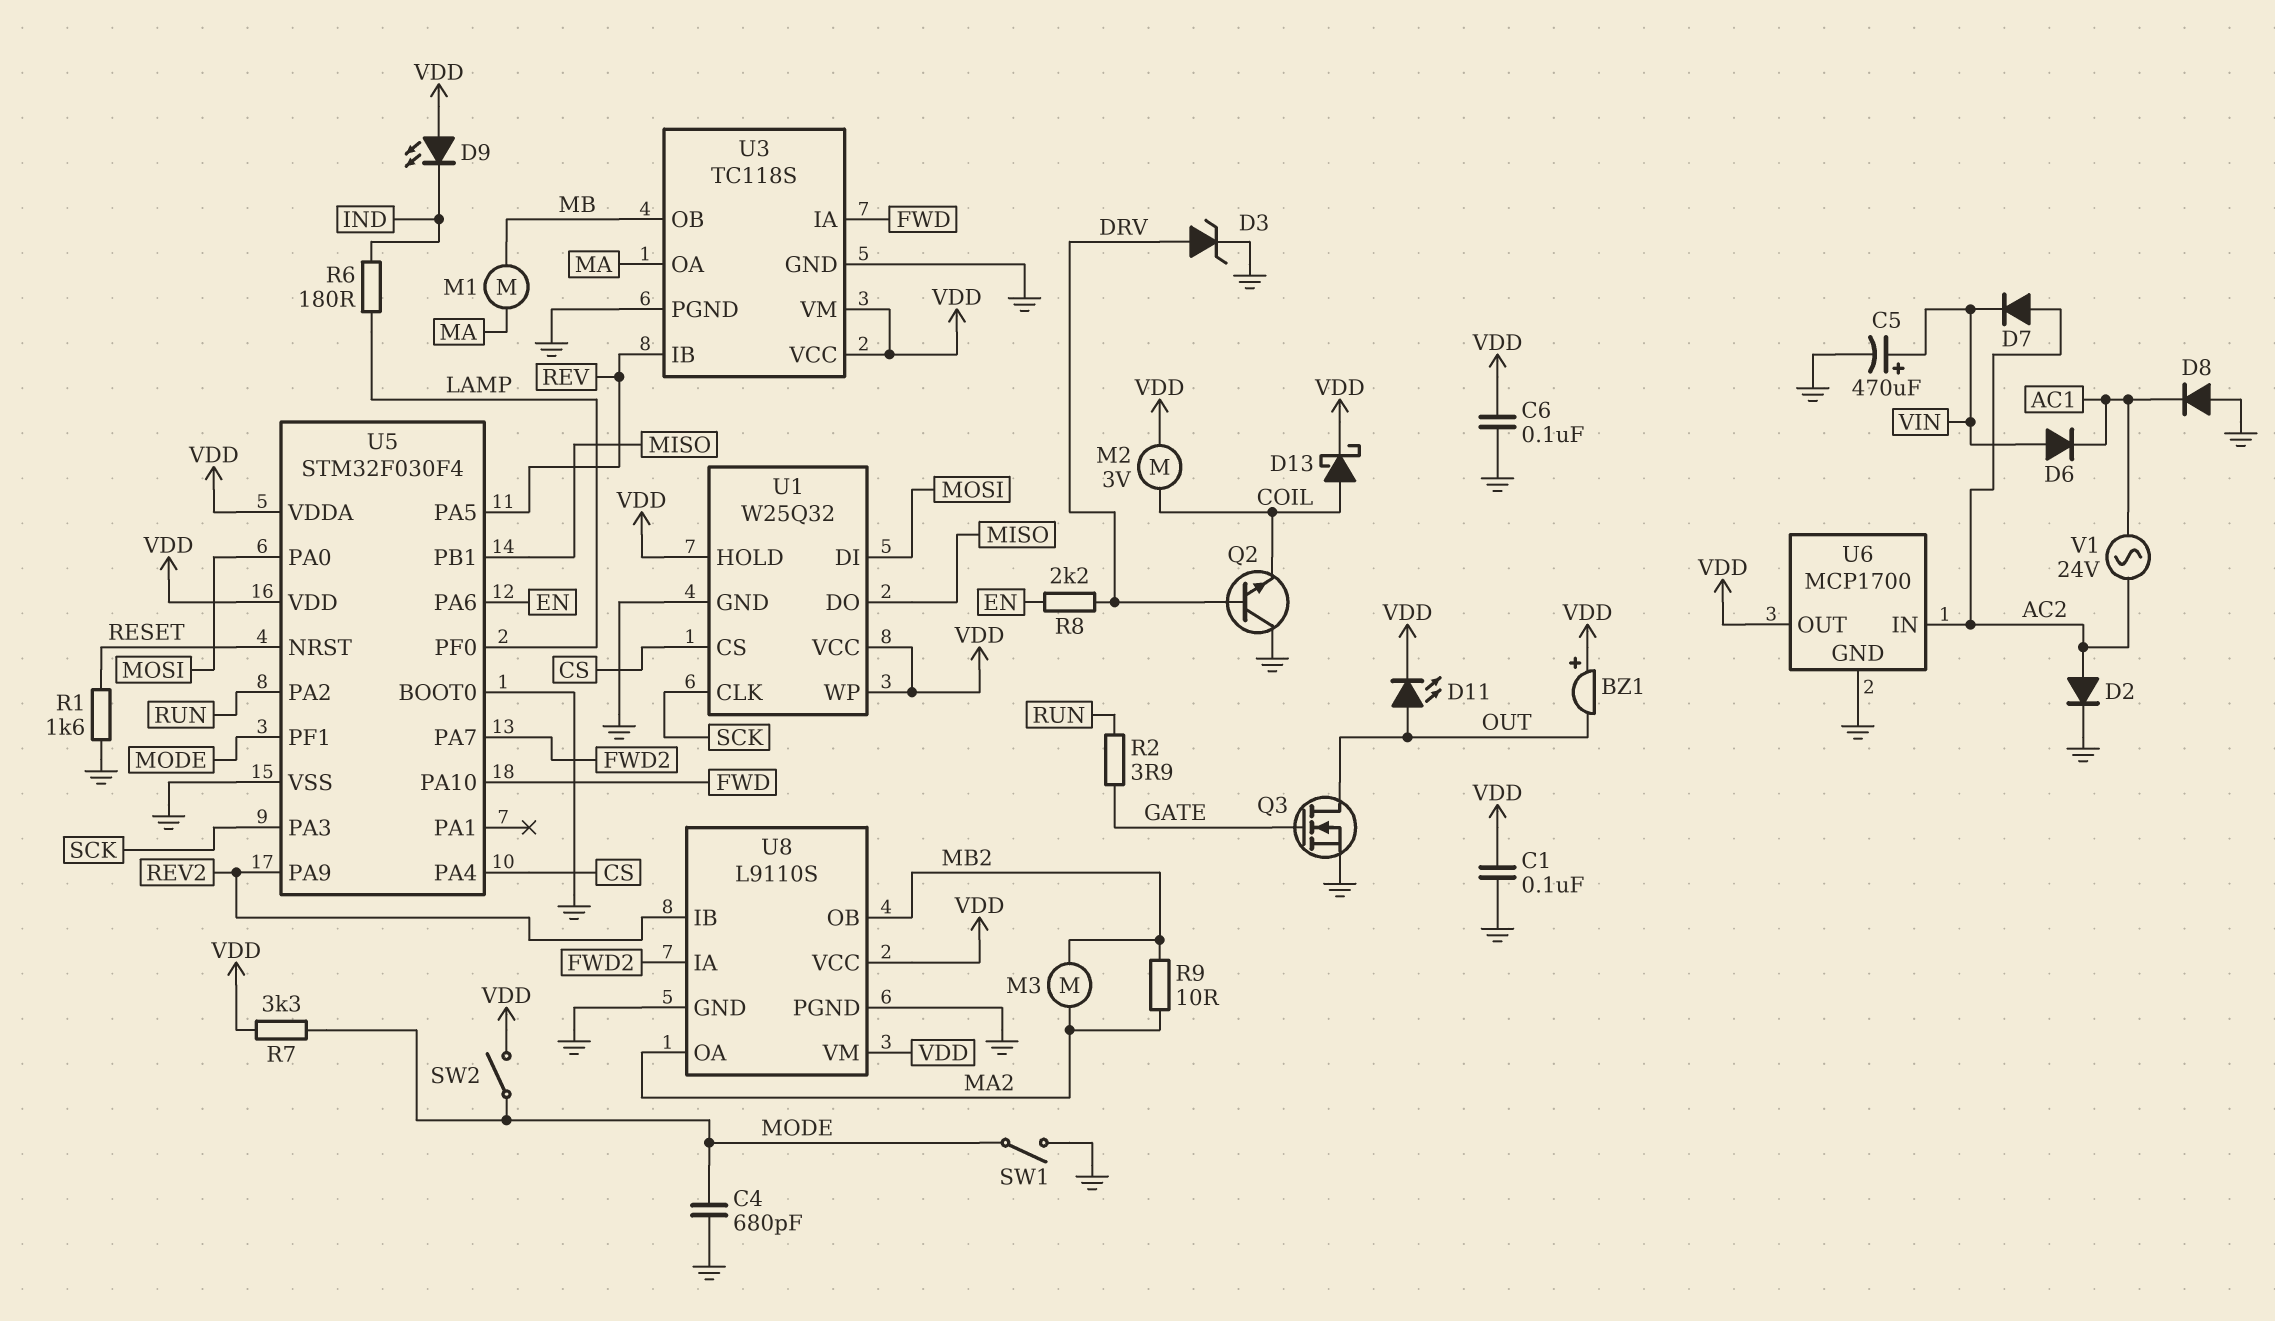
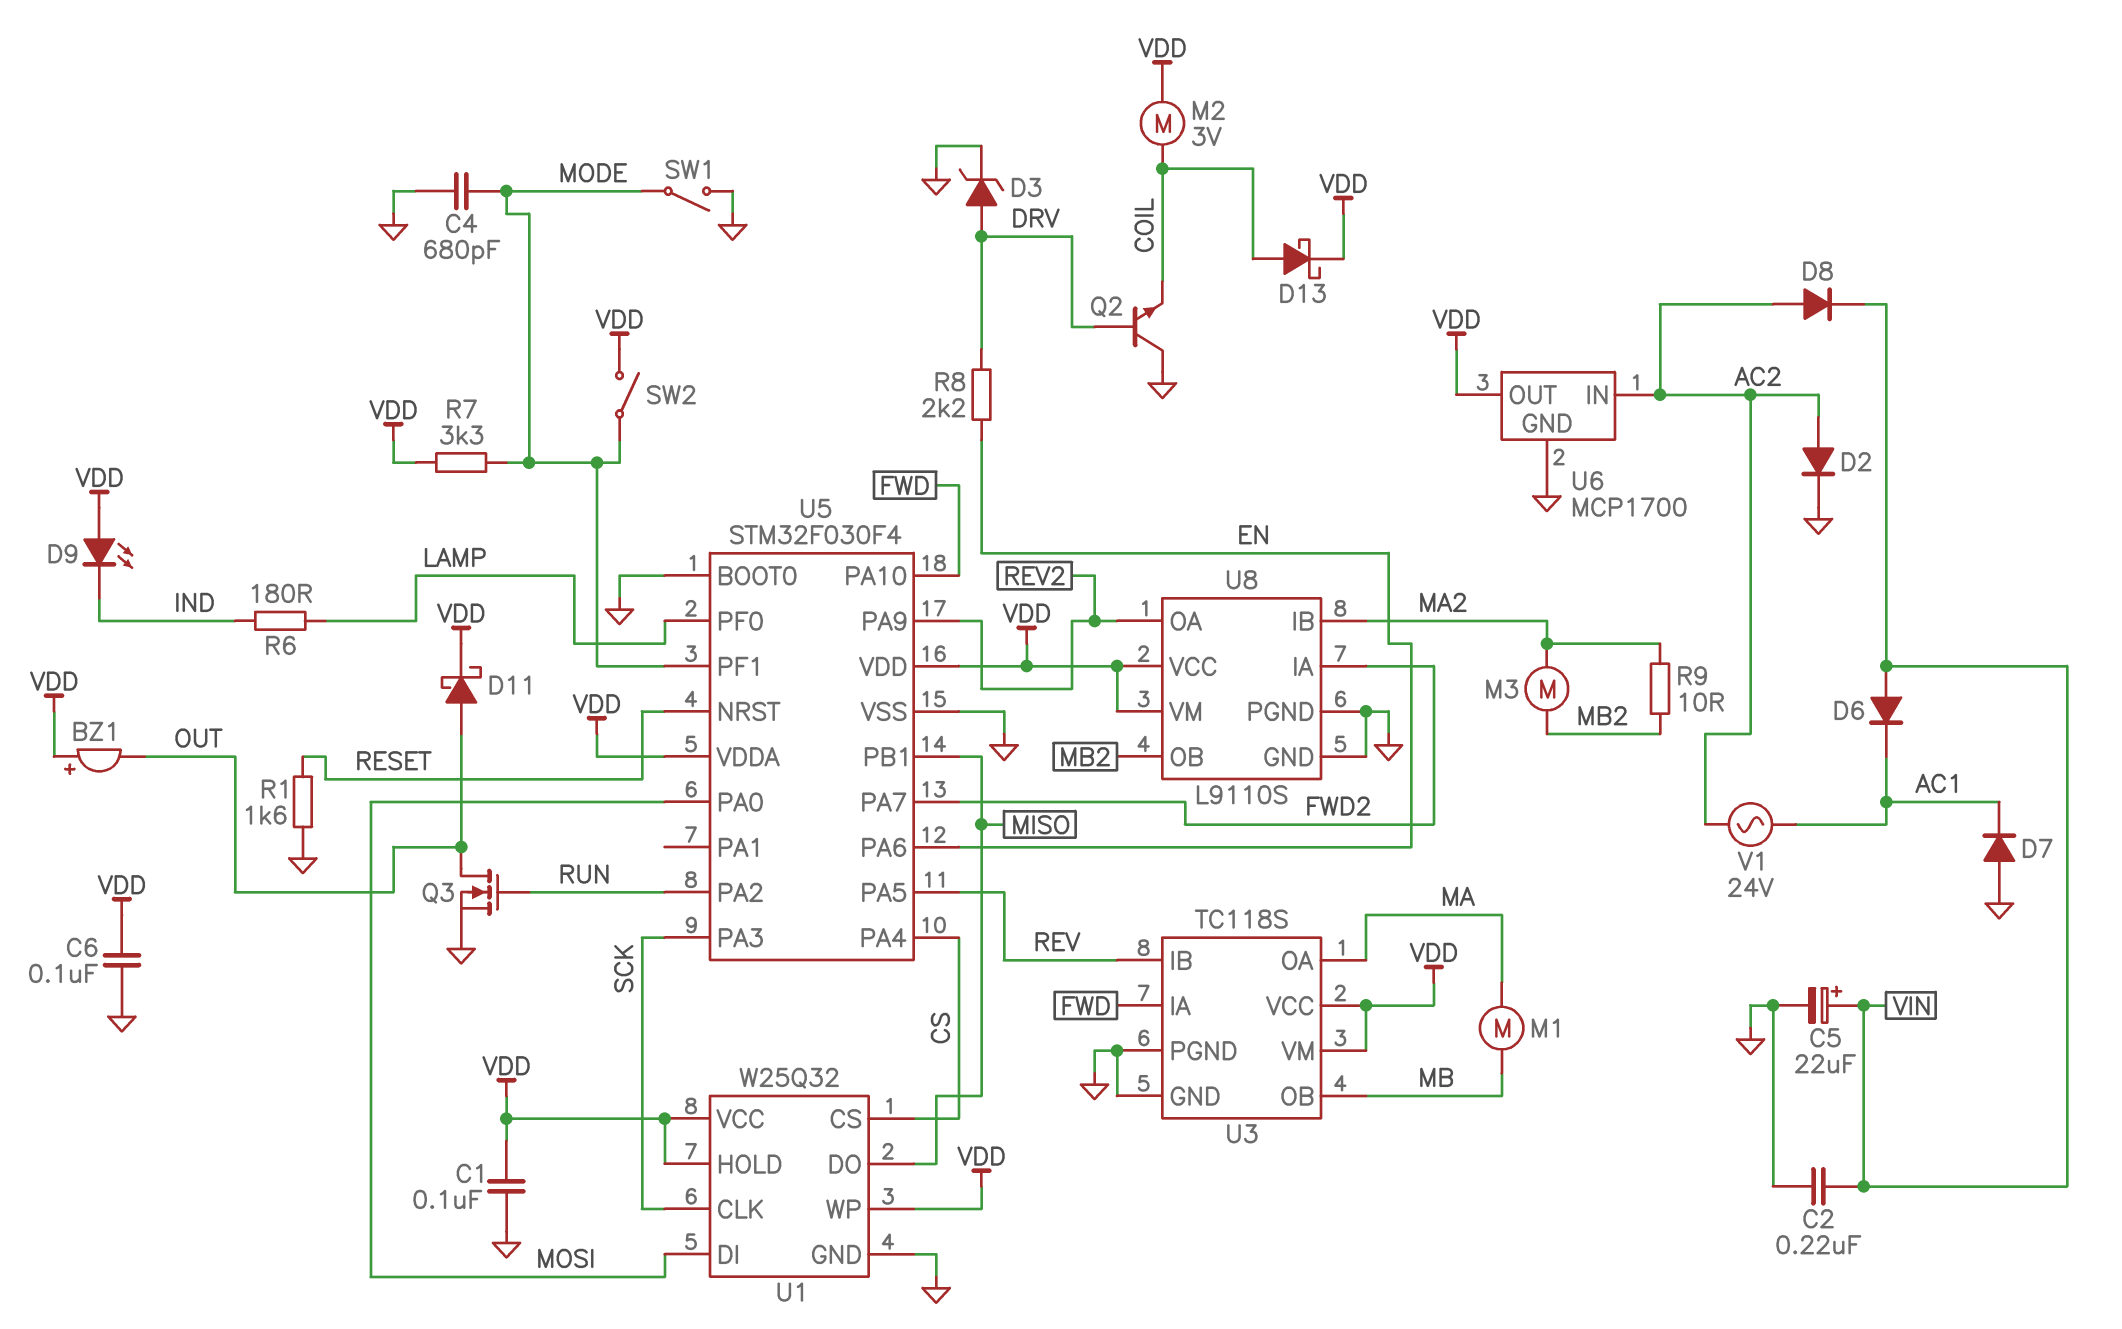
C2: none -> 220nF (GND, VIN)
C5: 470uF (plus VIN, minus GND) -> 22uF (plus VIN, minus GND)
D7: diode (A AC2, K VIN) -> diode (A GND, K AC1)
D8: diode (A GND, K AC1) -> diode (A AC2, K VIN)
D11: LED (A OUT, K VDD) -> schottky (A OUT, K VDD)
Q3: NMOS (G GATE, D OUT, S GND) -> NMOS (G RUN, D OUT, S GND)
R2: 3.9 (GATE, RUN) -> none
U8 pin IB: REV2 -> MA2
U8 pin OA: MA2 -> REV2

